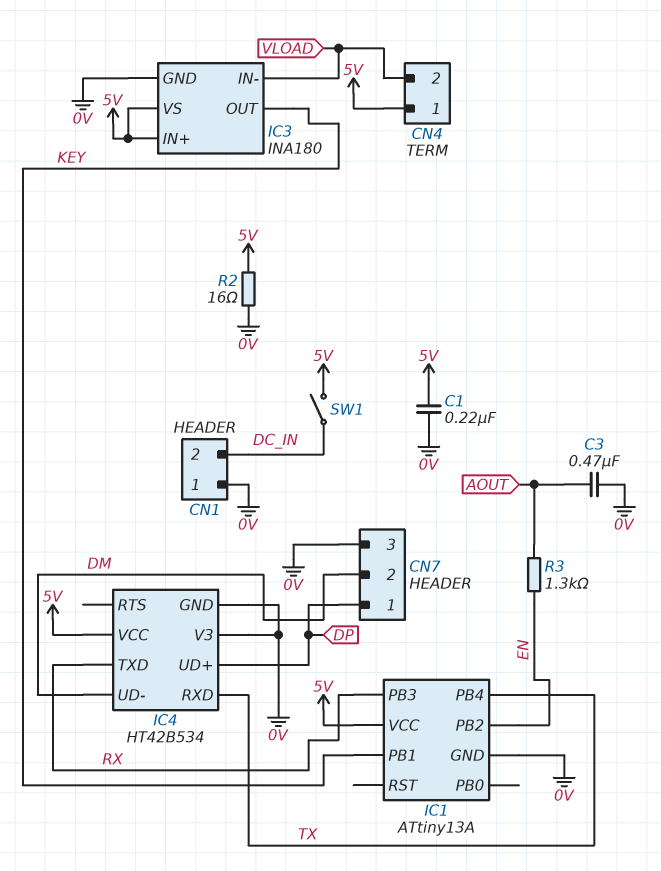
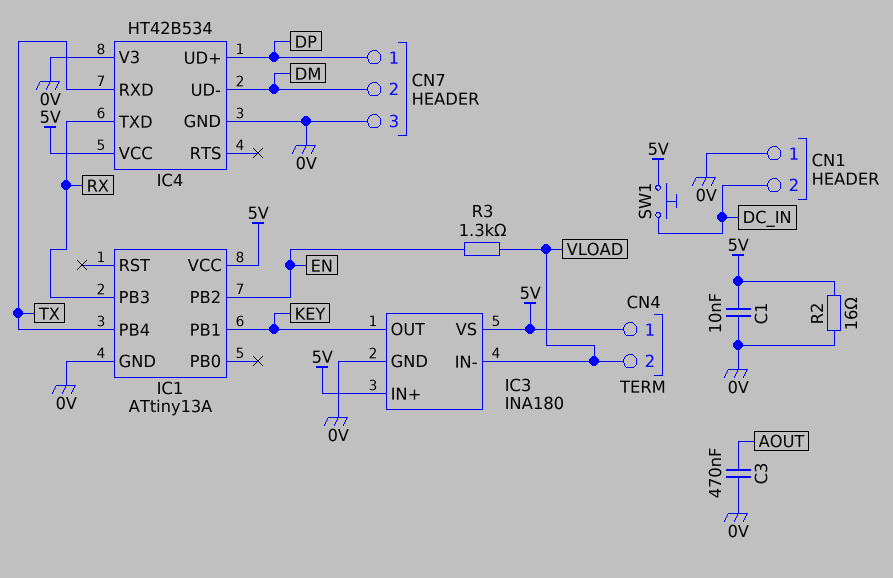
C1: 220nF (0V, 5V) -> 10nF (0V, 5V)
R3: 1.3k (AOUT, EN) -> 1.3k (EN, VLOAD)
SW1: switch (5V, DC_IN) -> button (5V, DC_IN)

